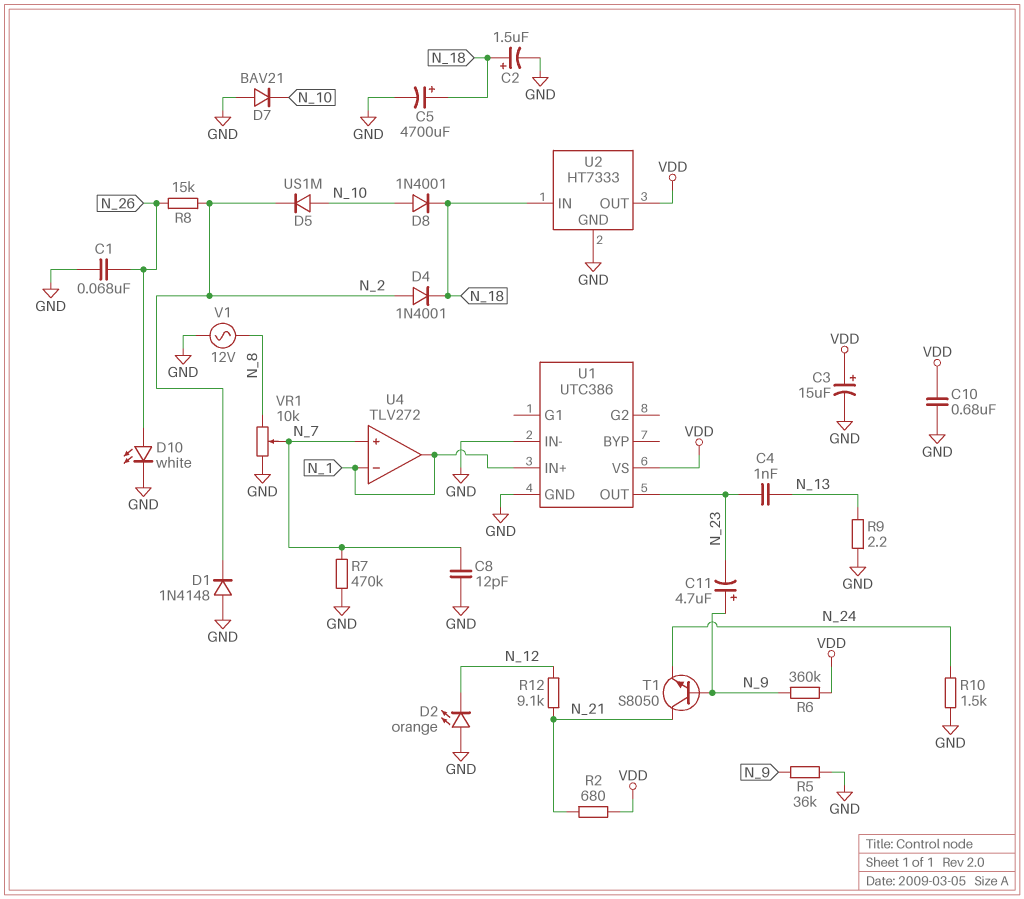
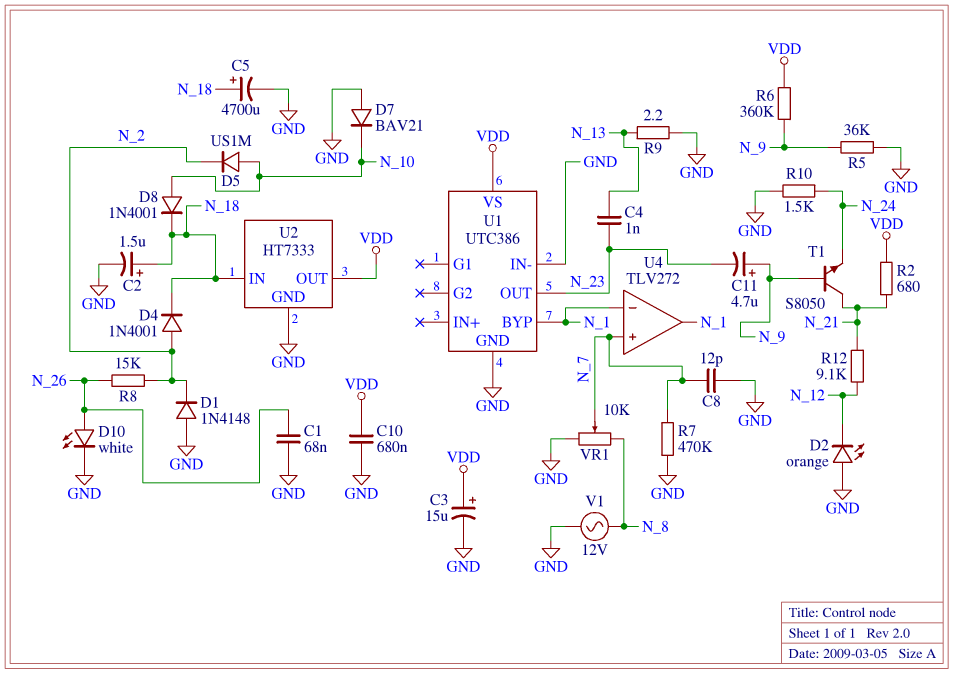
U1 pin BYP: none -> N_1
U1 pin IN+: N_1 -> none

